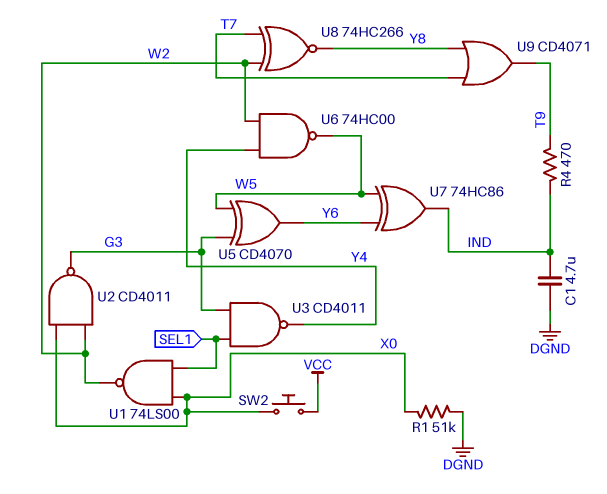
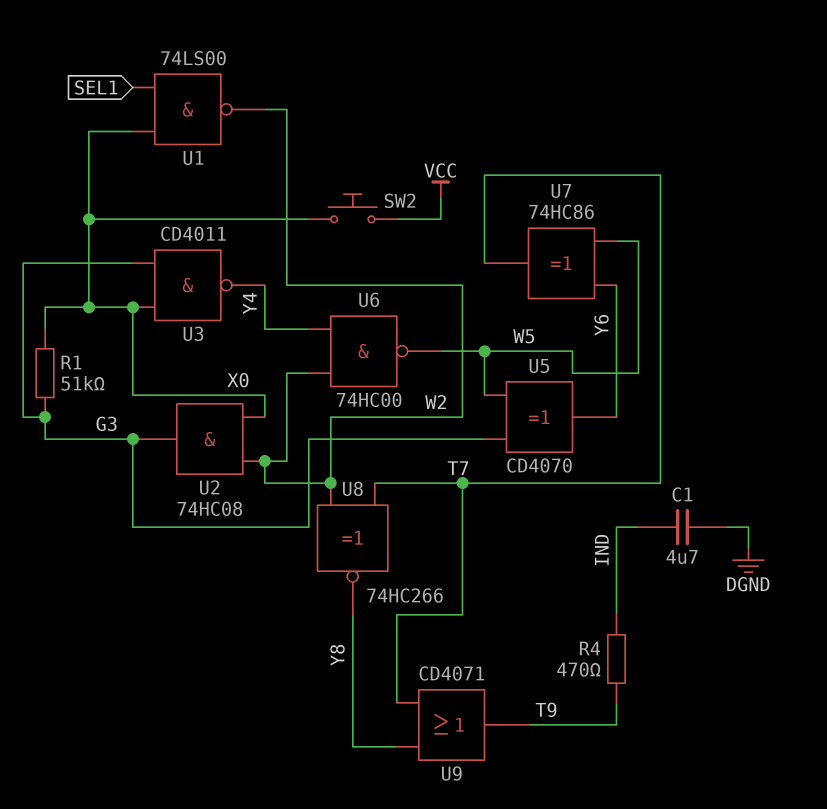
R1: 51k (DGND, X0) -> 51k (G3, X0)
U2: NAND CD4011 (in W2, in X0, out G3) -> AND 74HC08 (in W2, in X0, out G3)
U3: NAND CD4011 (in G3, in SEL1, out Y4) -> NAND CD4011 (in G3, in X0, out Y4)
U7: XOR 74HC86 (in W5, in Y6, out IND) -> XOR 74HC86 (in W5, in Y6, out T7)

